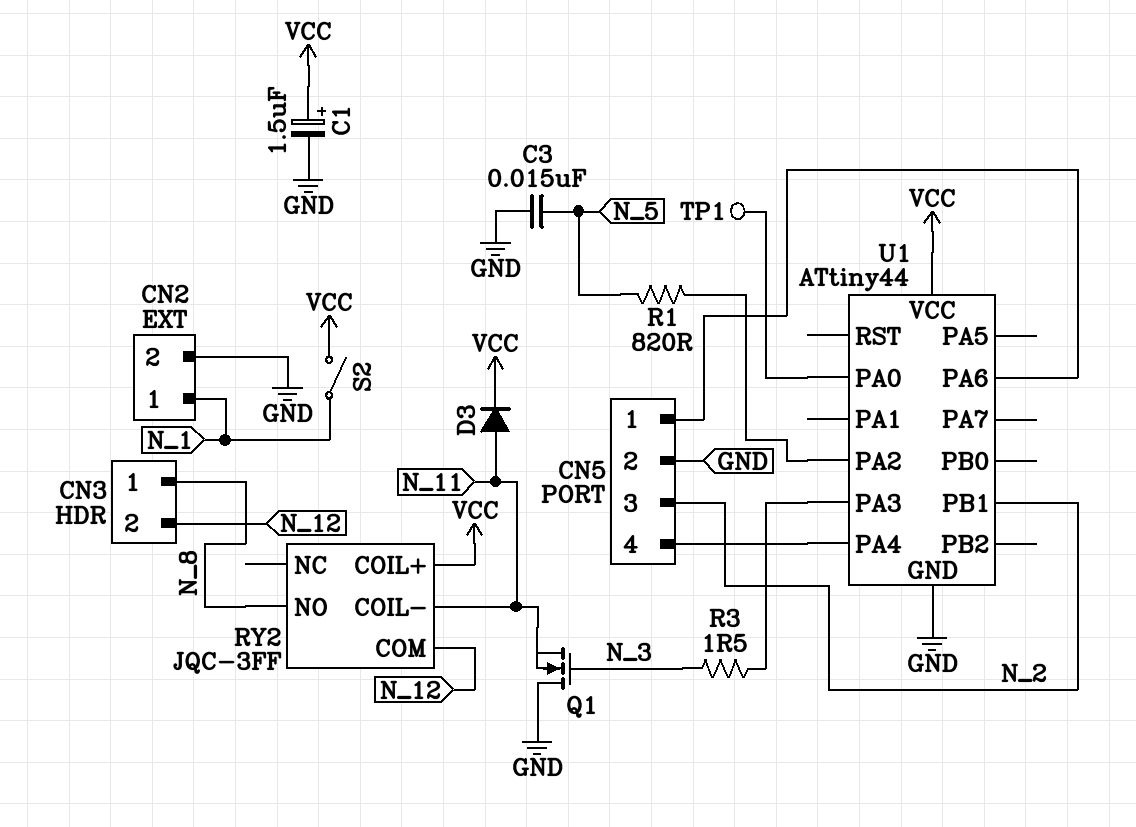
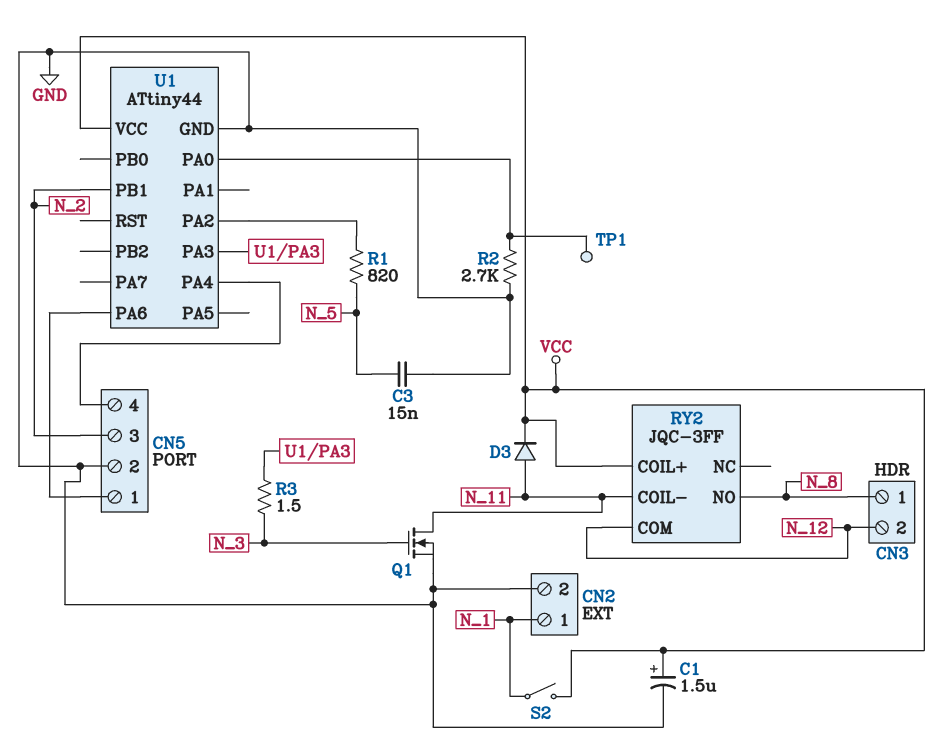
Q1: NMOS (G N_3, D GND, S N_11) -> NMOS (G N_3, D N_11, S GND)
R2: none -> 2.7k (GND, U1/PA0)

